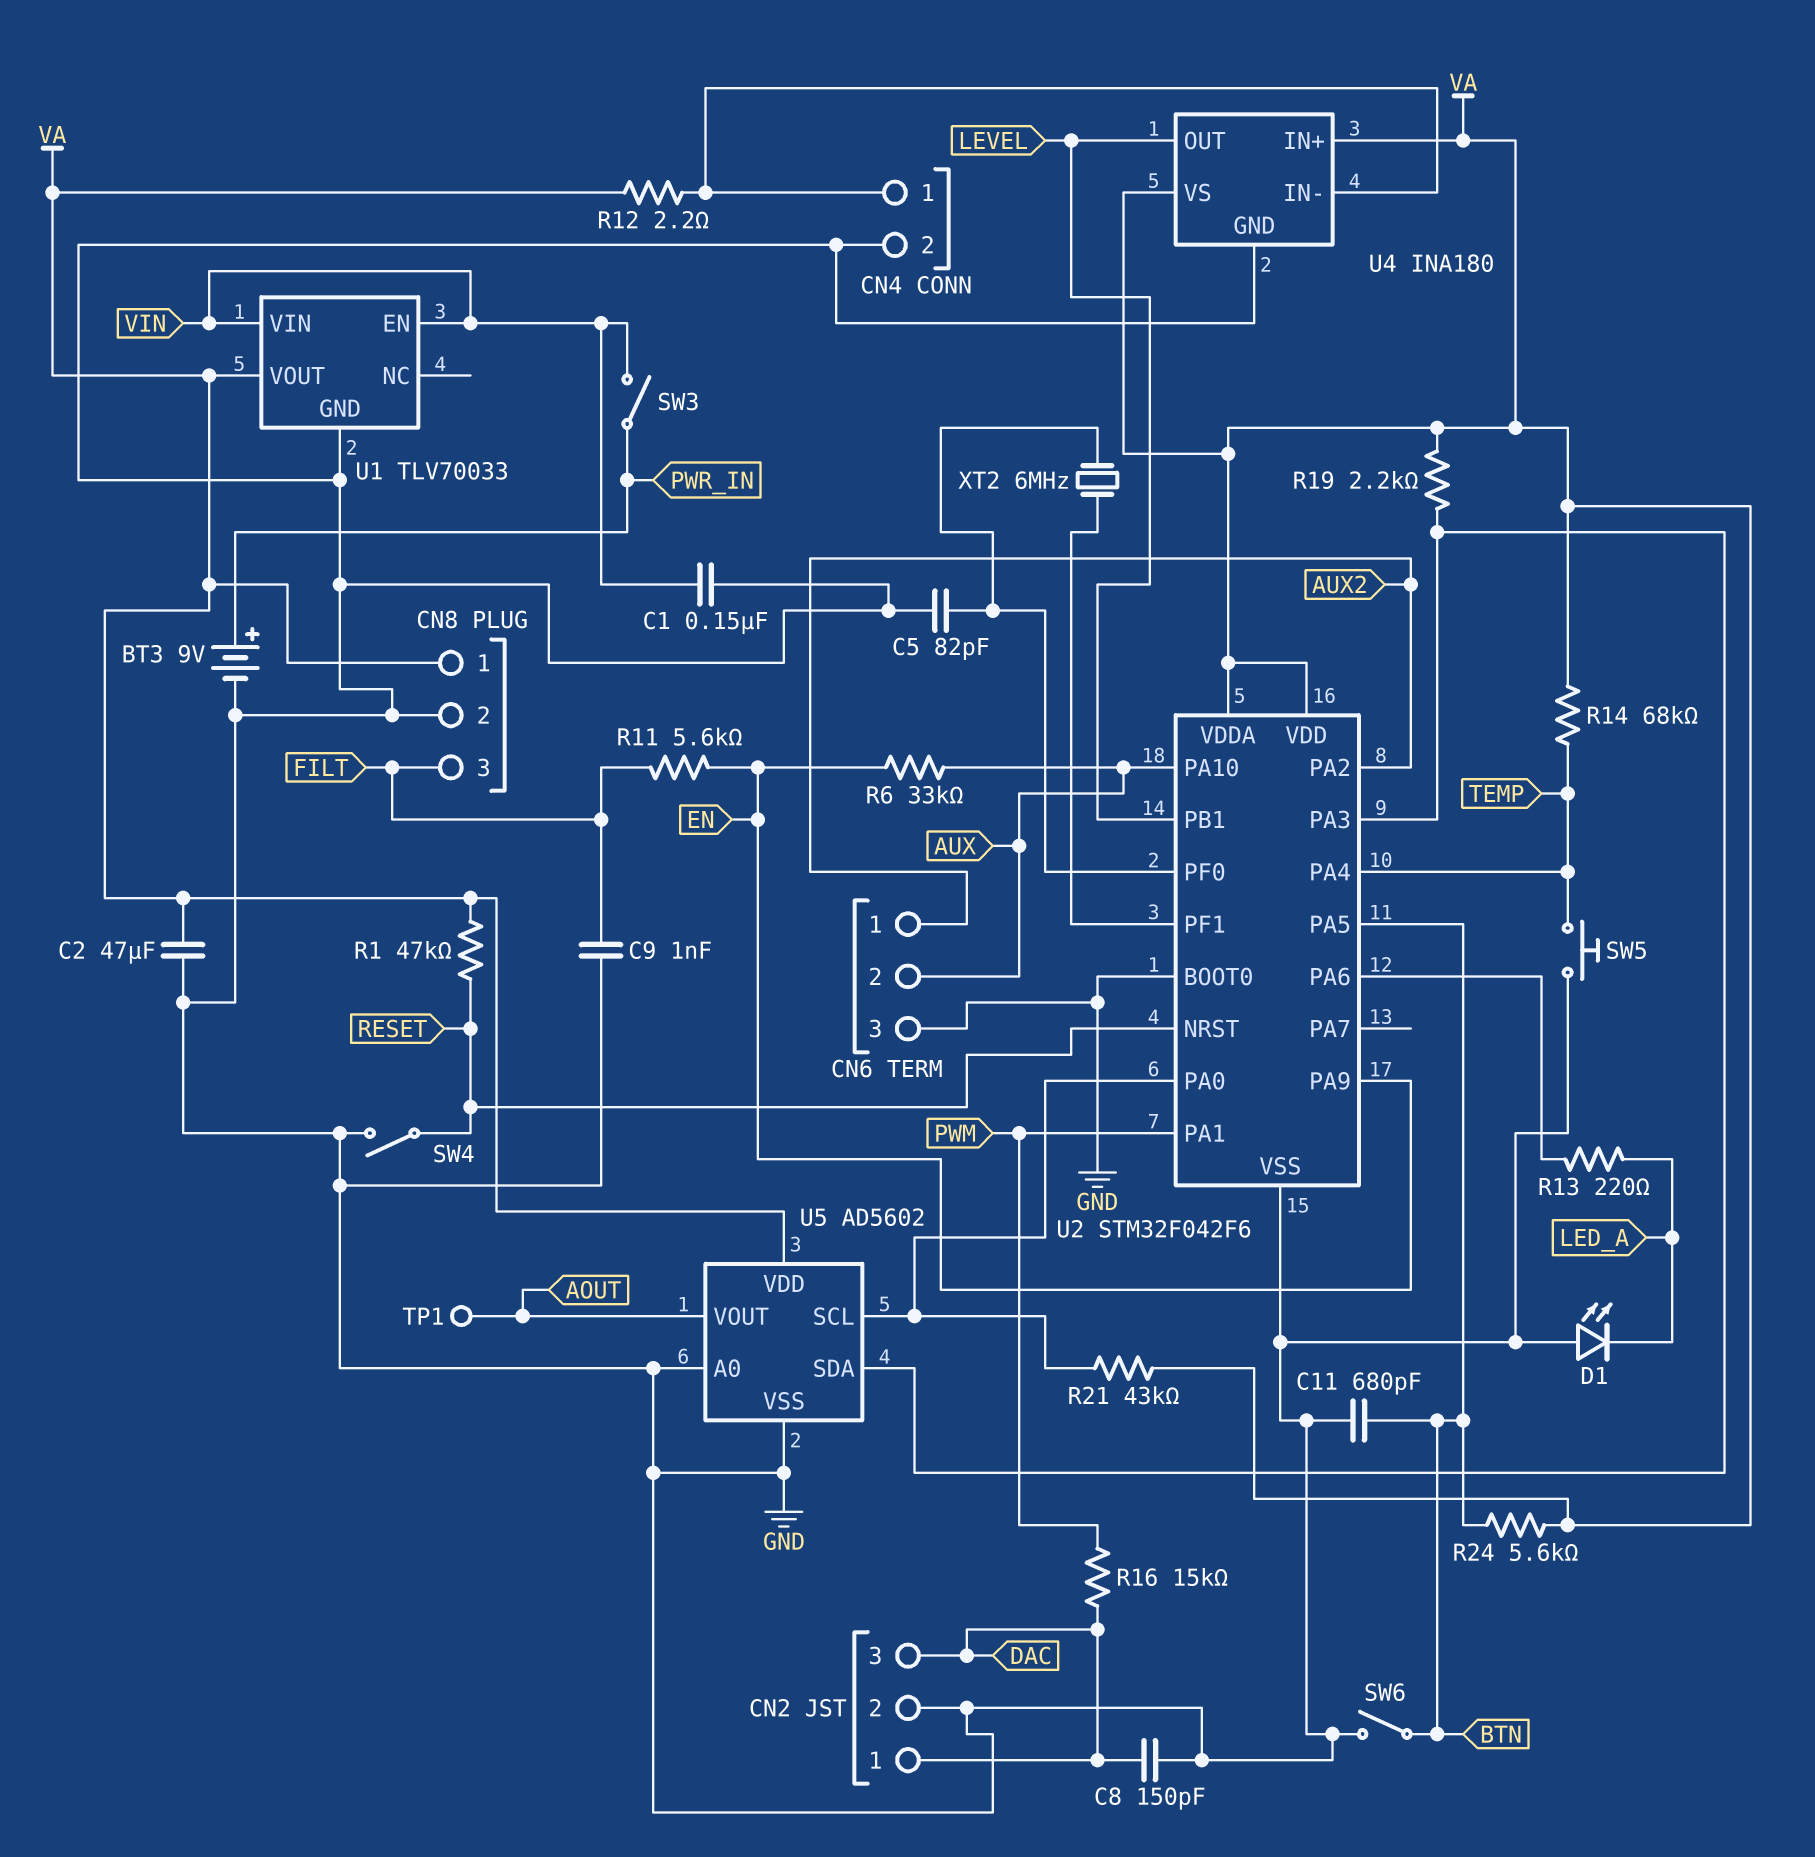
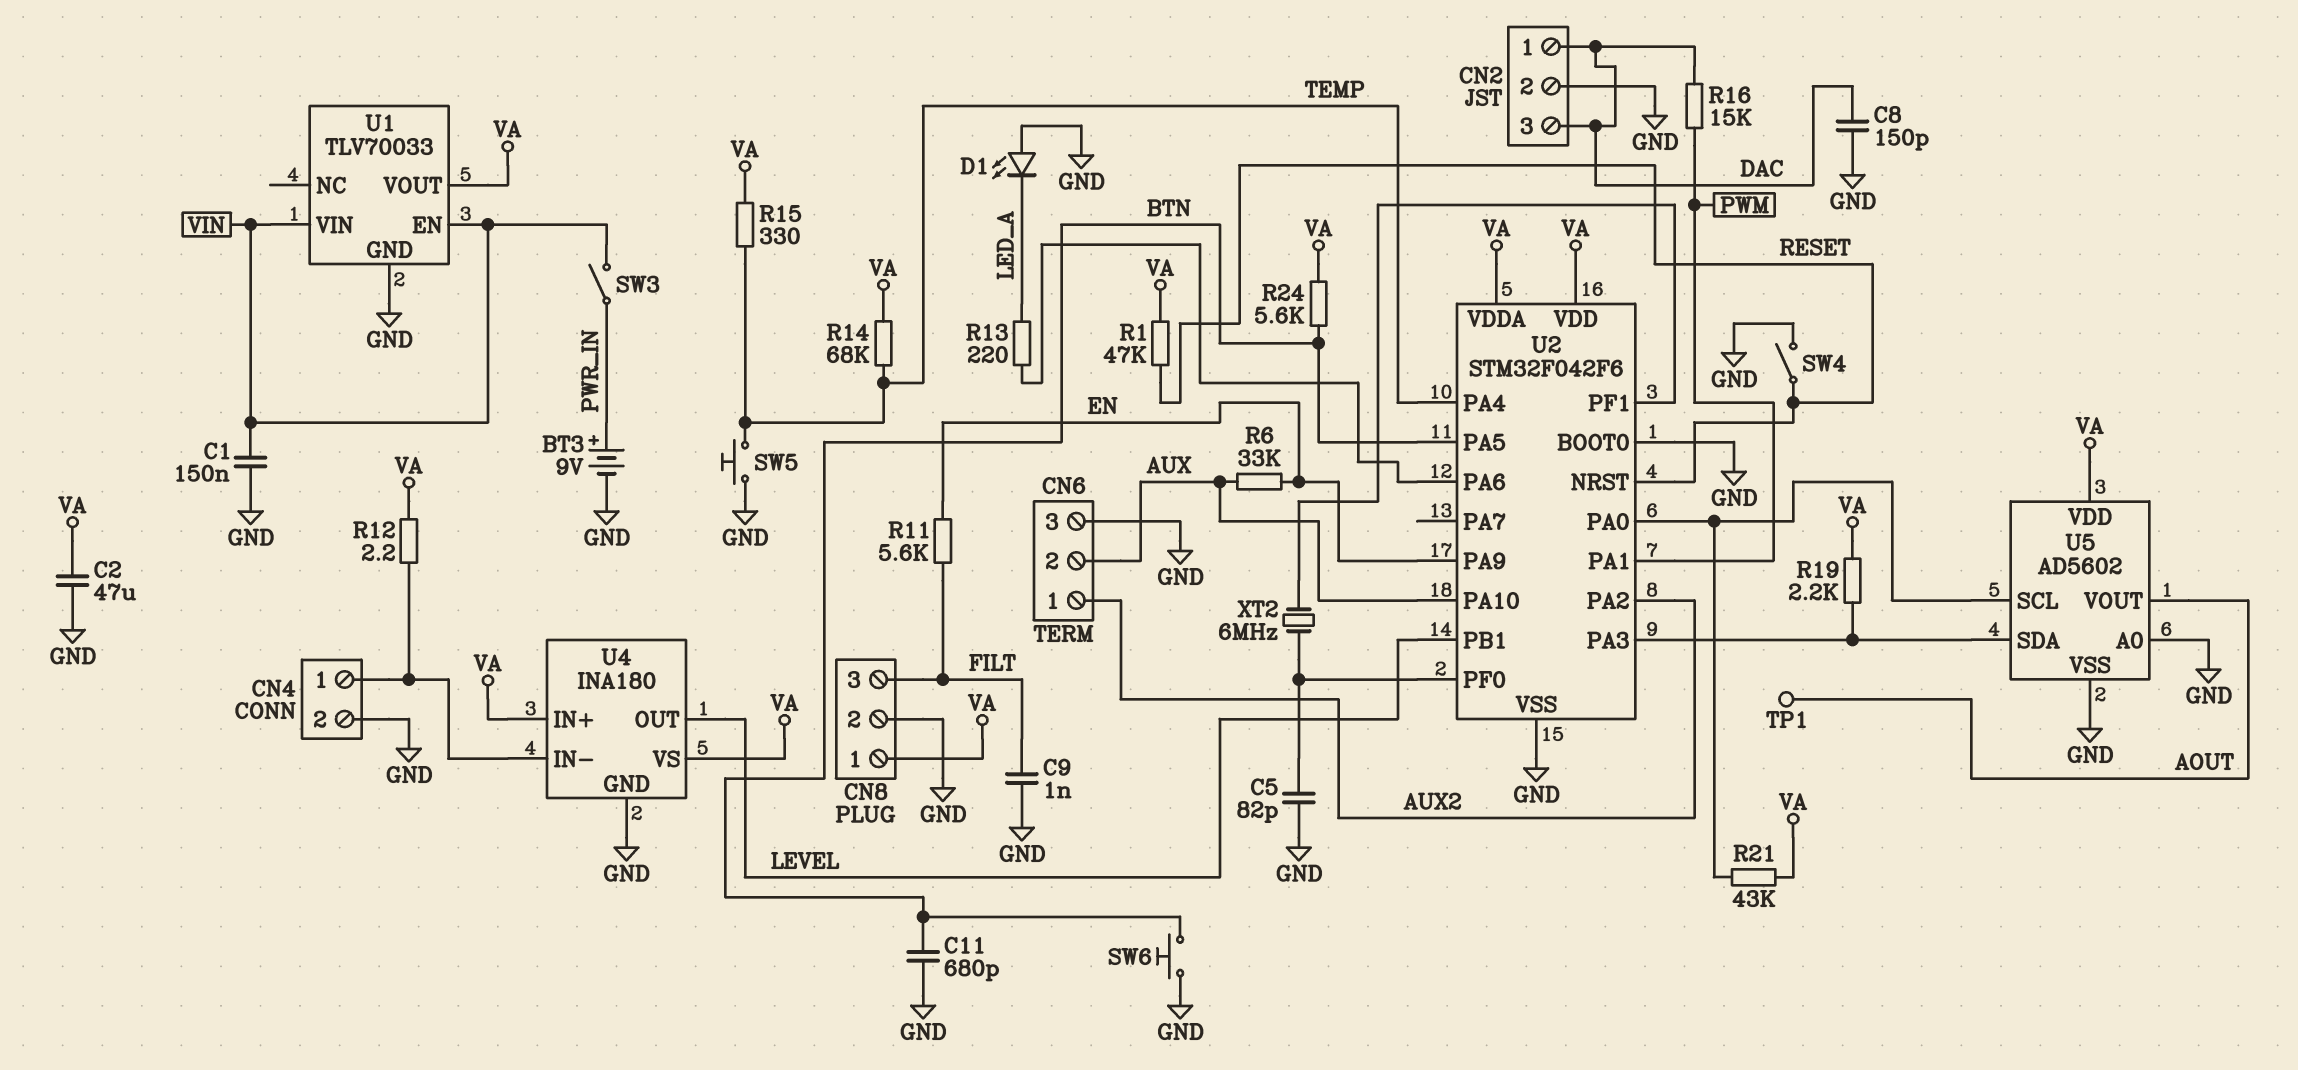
R15: none -> 330 (TEMP, VA)
SW6: switch (BTN, GND) -> button (BTN, GND)

